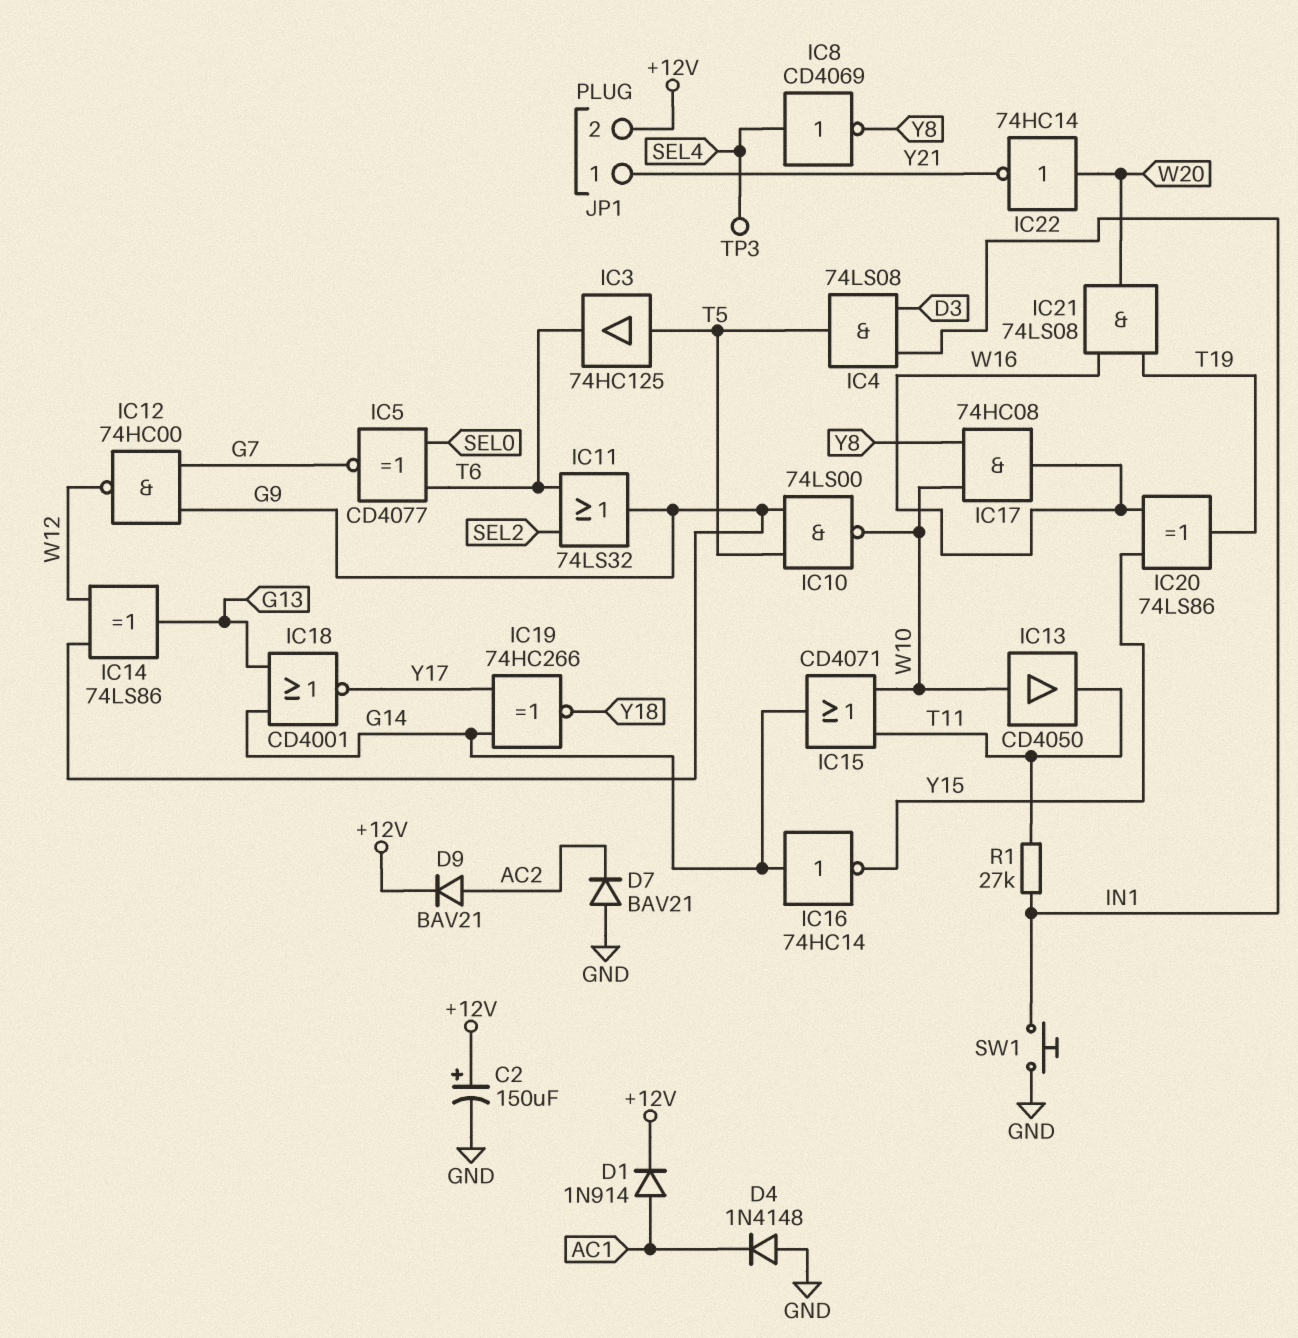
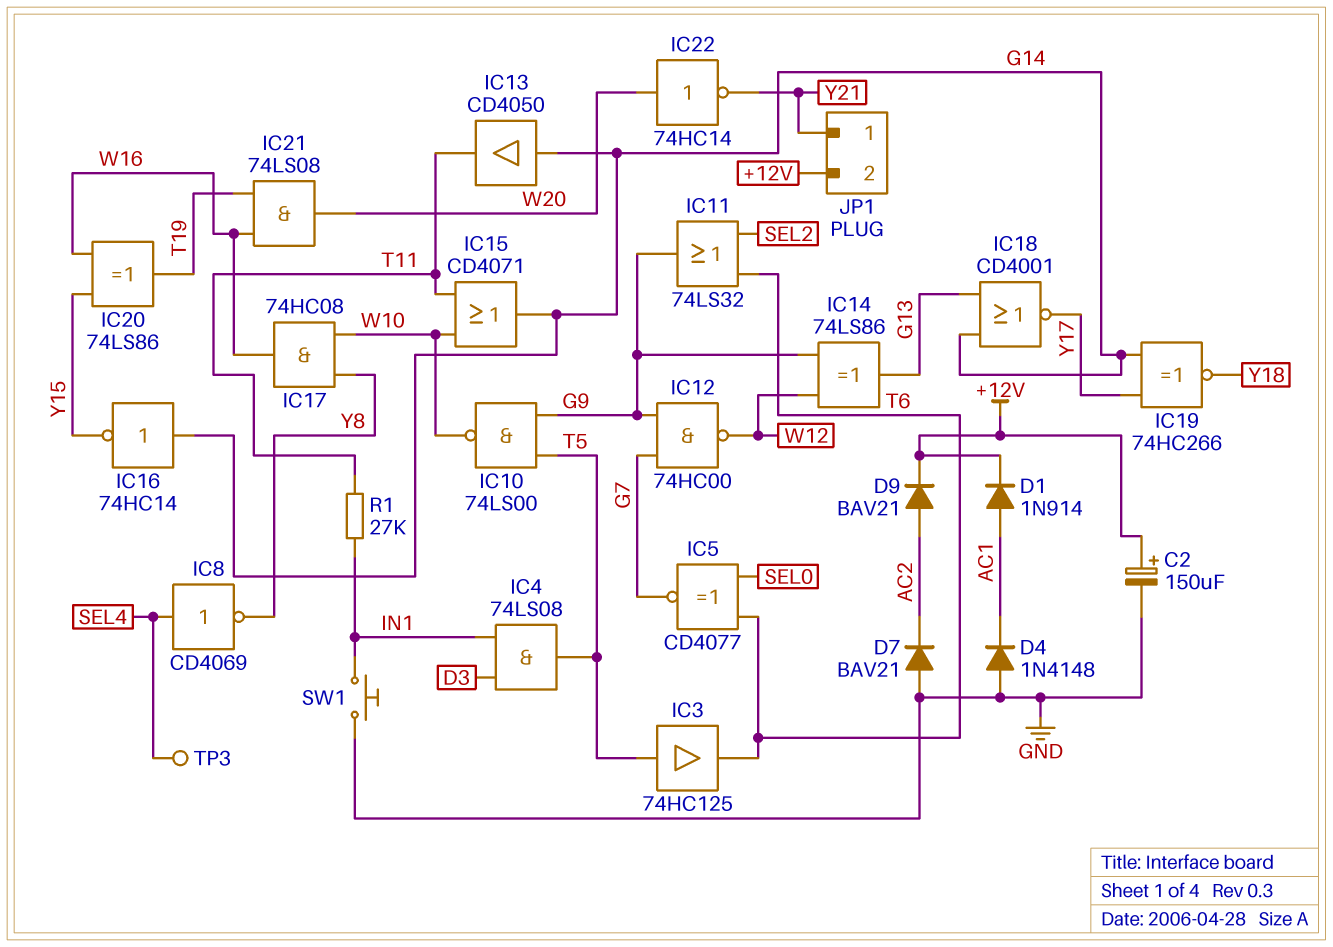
IC13: buffer CD4050 (in W10, out T11) -> buffer CD4050 (in G14, out T11)

